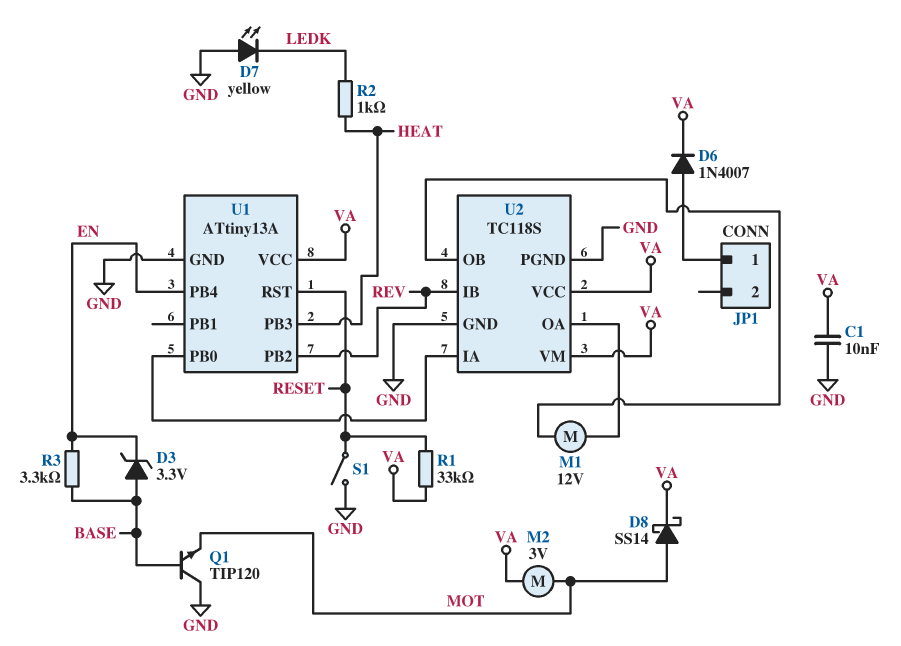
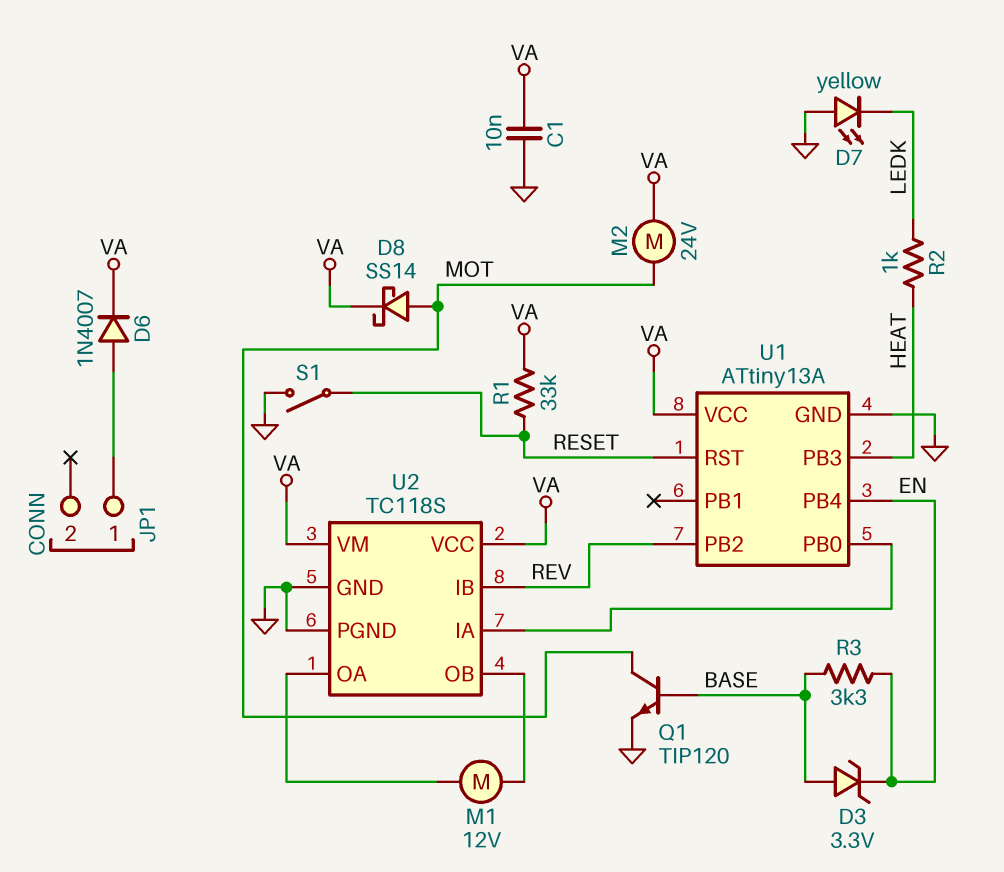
M2: motor 3V (MOT, VA) -> motor 24V (MOT, VA)
Q1: NPN TIP120 (B BASE, C GND, E MOT) -> NPN TIP120 (B BASE, C MOT, E GND)

